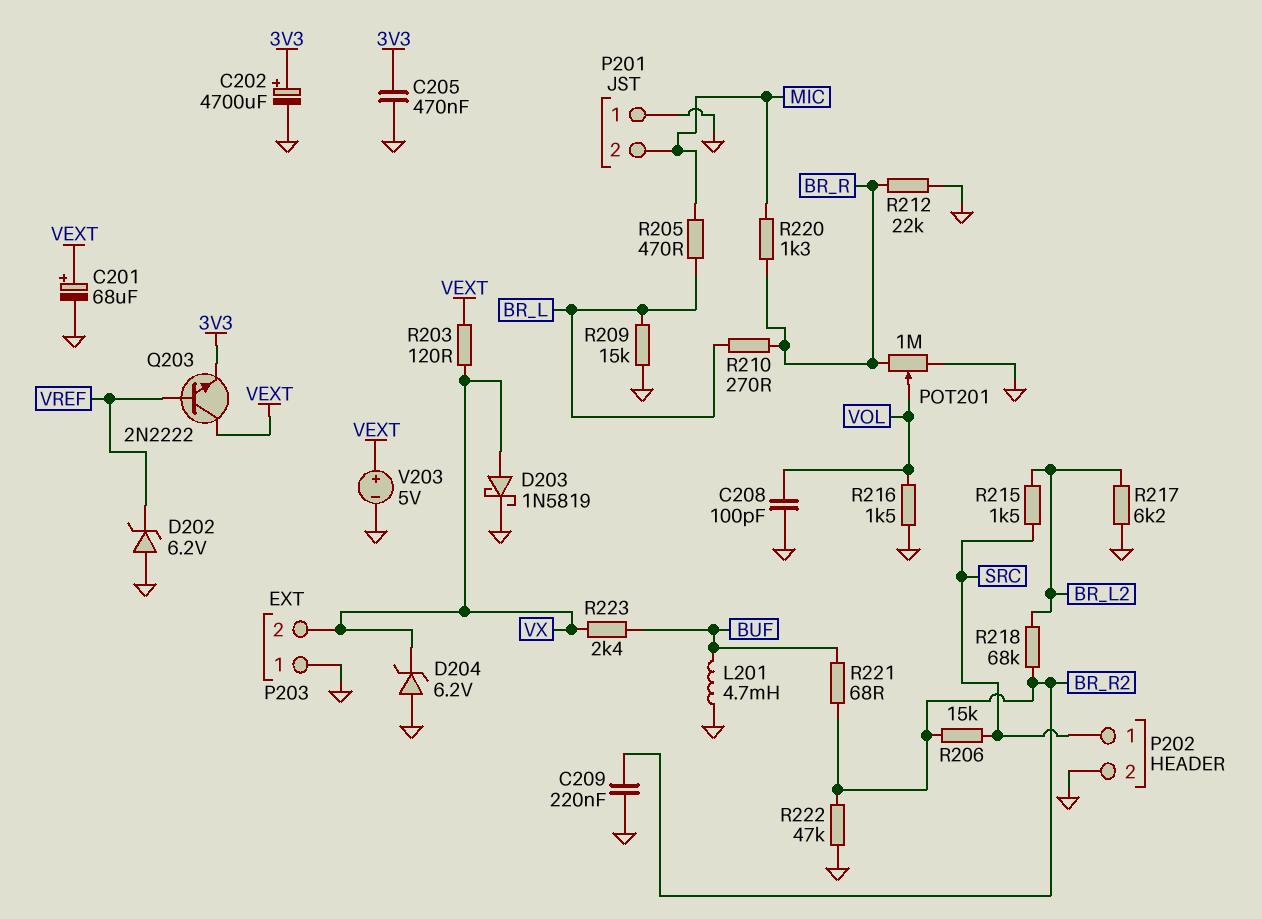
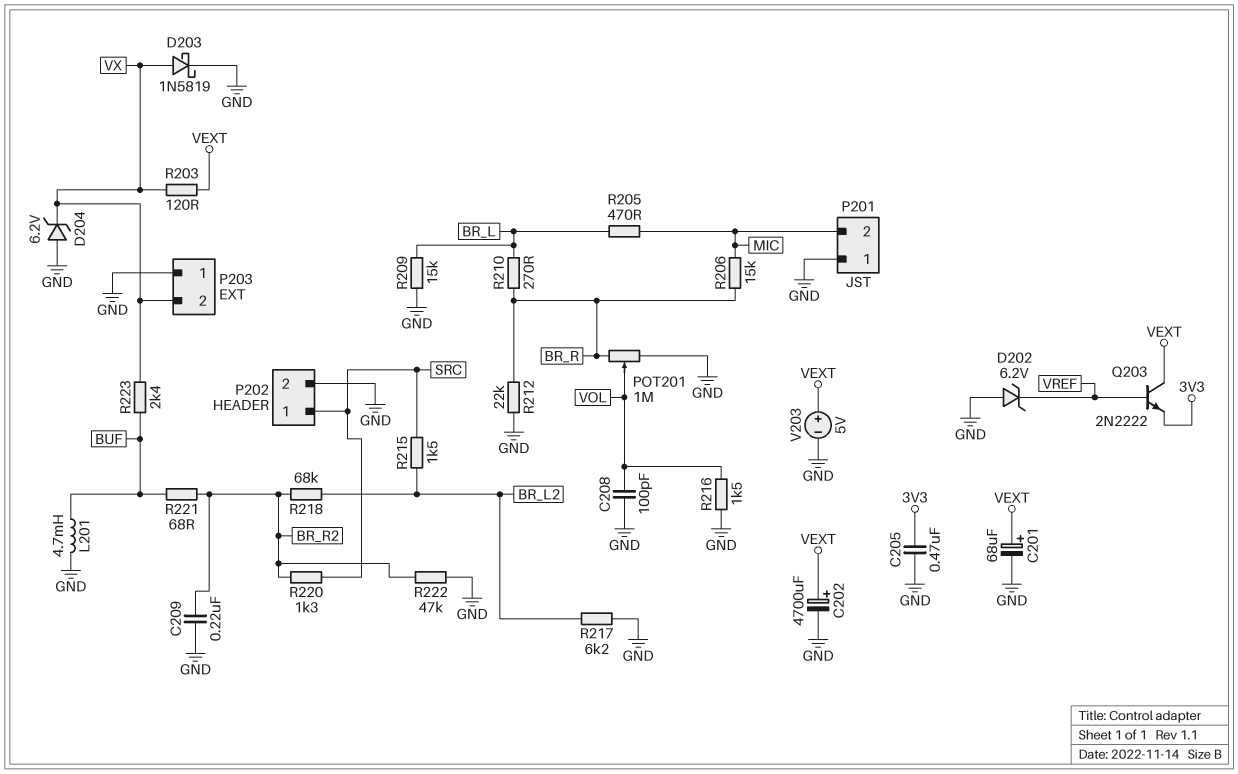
C202: 4700uF (plus 3V3, minus GND) -> 4700uF (plus VEXT, minus GND)
R206: 15k (BR_R2, SRC) -> 15k (BR_R, MIC)
R220: 1.3k (BR_R, MIC) -> 1.3k (BR_R2, SRC)

